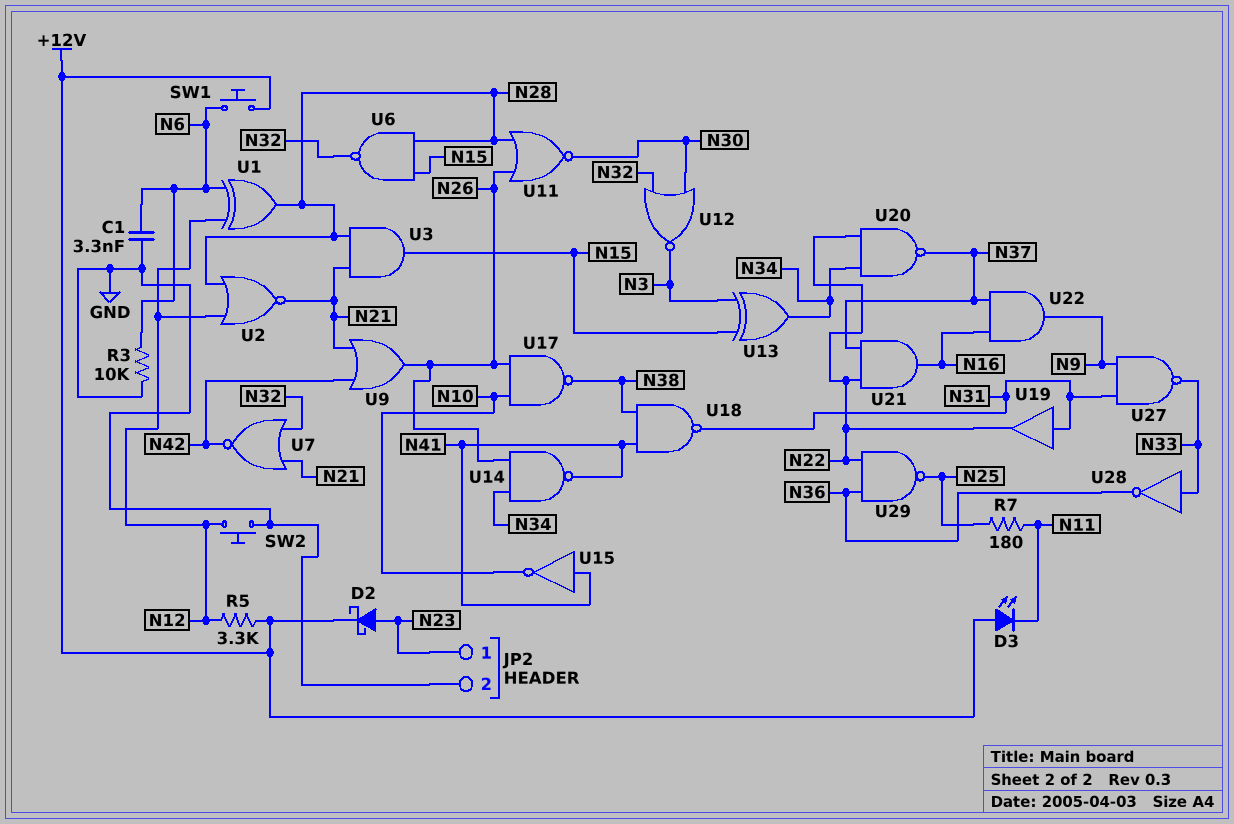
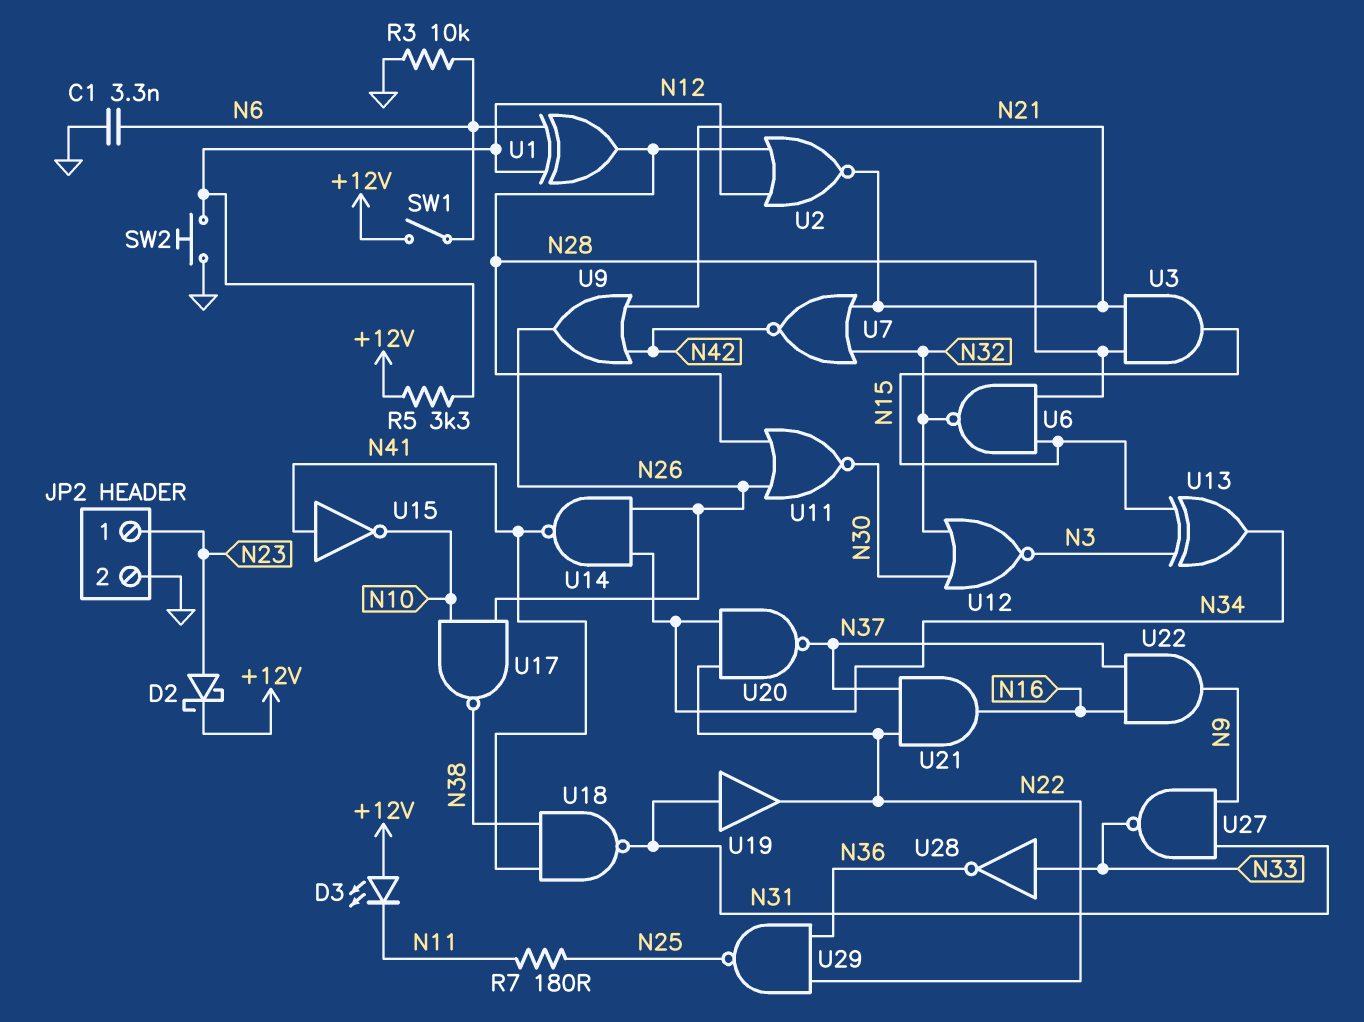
SW1: button (+12V, N6) -> switch (+12V, N6)

